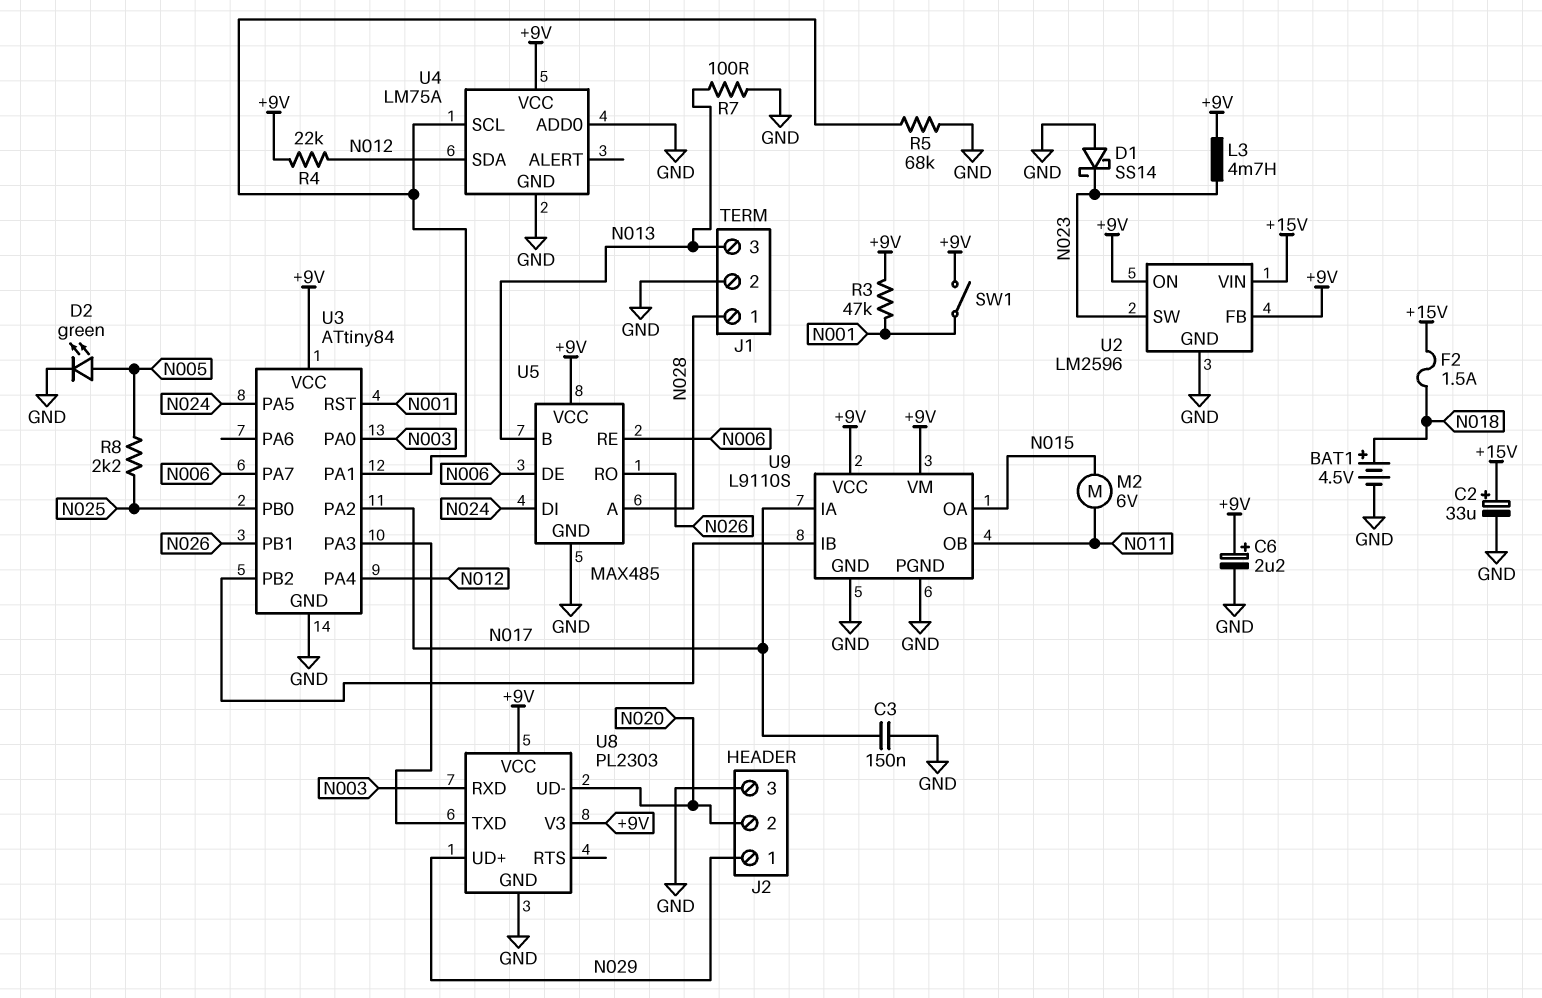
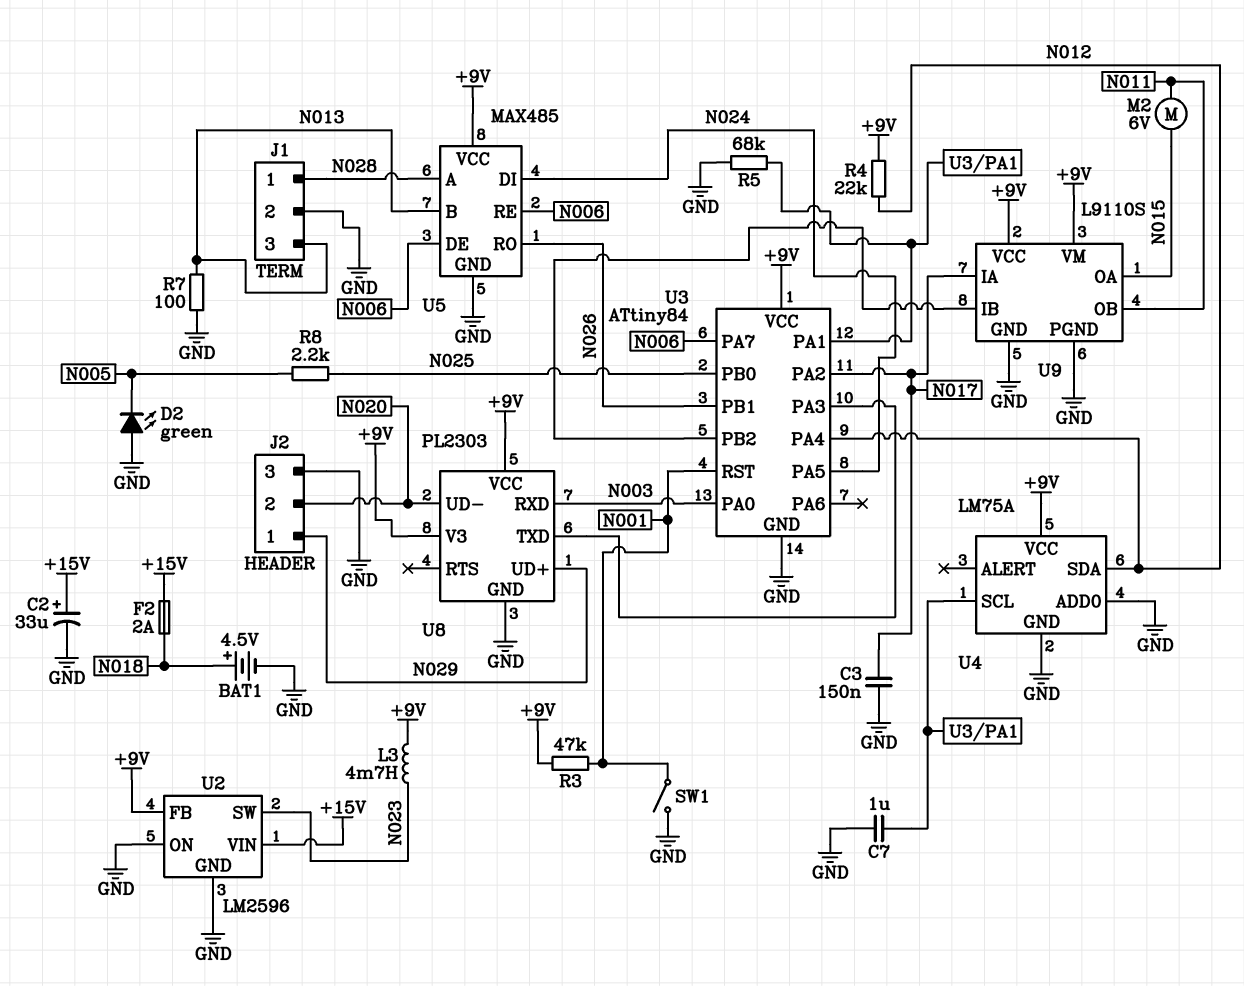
C6: 2.2uF (plus +9V, minus GND) -> none
C7: none -> 1uF (GND, U3/PA1)
D1: schottky SS14 (A GND, K N023) -> none
D2: LED green (A N005, K GND) -> LED green (A GND, K N005)
F2: 1.5A (+15V, N018) -> 2A (+15V, N018)
SW1: switch (+9V, N001) -> switch (GND, N001)
U2 pin ON: +9V -> GND

